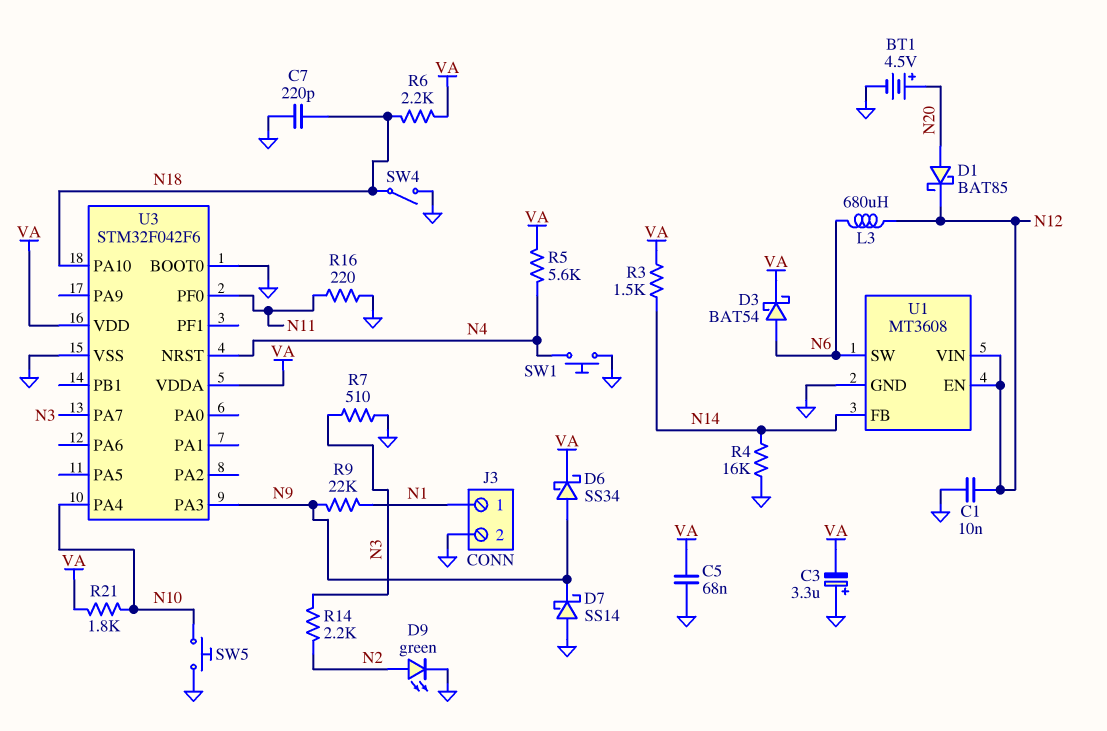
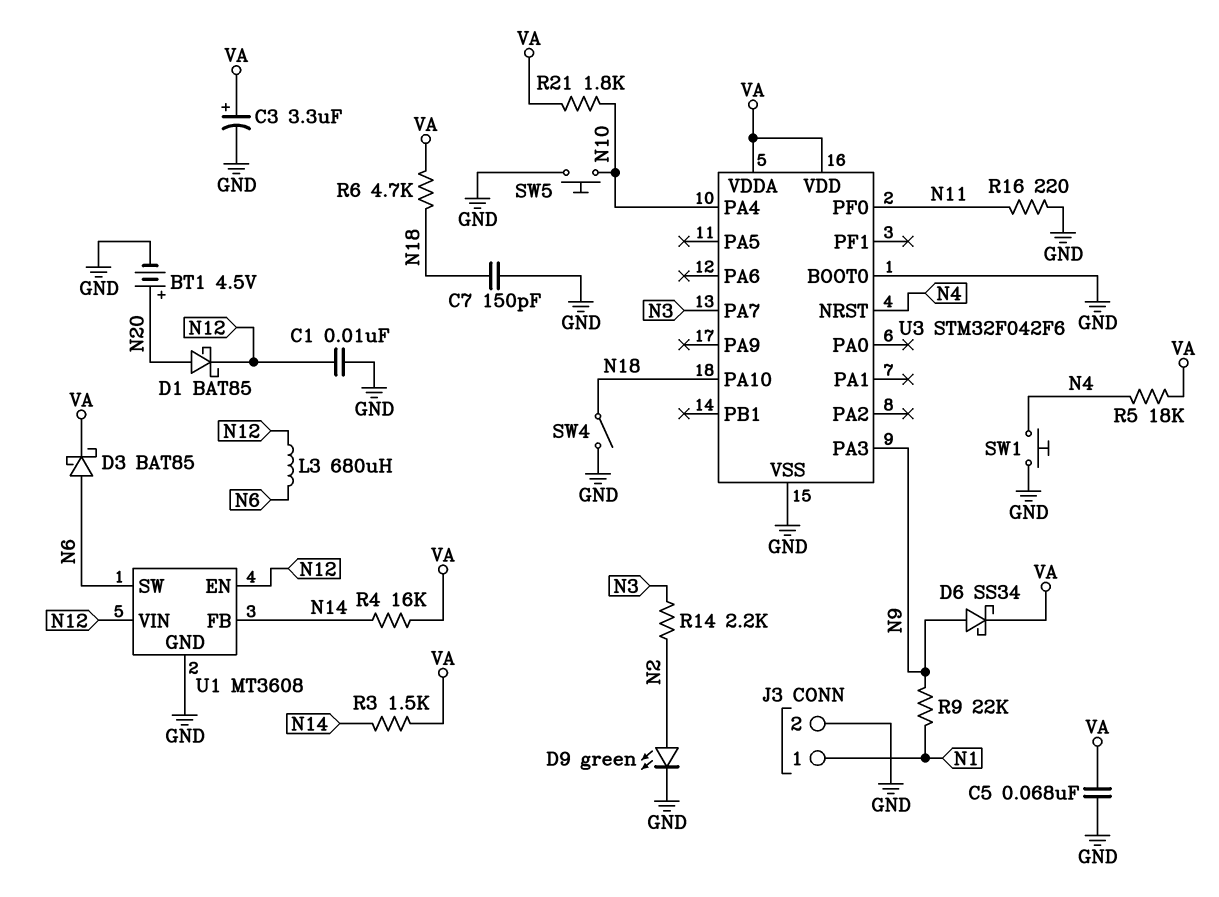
C3: 3.3uF (plus GND, minus VA) -> 3.3uF (plus VA, minus GND)
C7: 220pF (GND, N18) -> 150pF (GND, N18)
D3: schottky BAT54 (A N6, K VA) -> schottky BAT85 (A N6, K VA)
D7: schottky SS14 (A GND, K N9) -> none
R4: 16k (GND, N14) -> 16k (N14, VA)
R5: 5.6k (N4, VA) -> 18k (N4, VA)
R6: 2.2k (N18, VA) -> 4.7k (N18, VA)
R7: 510 (GND, N3) -> none

